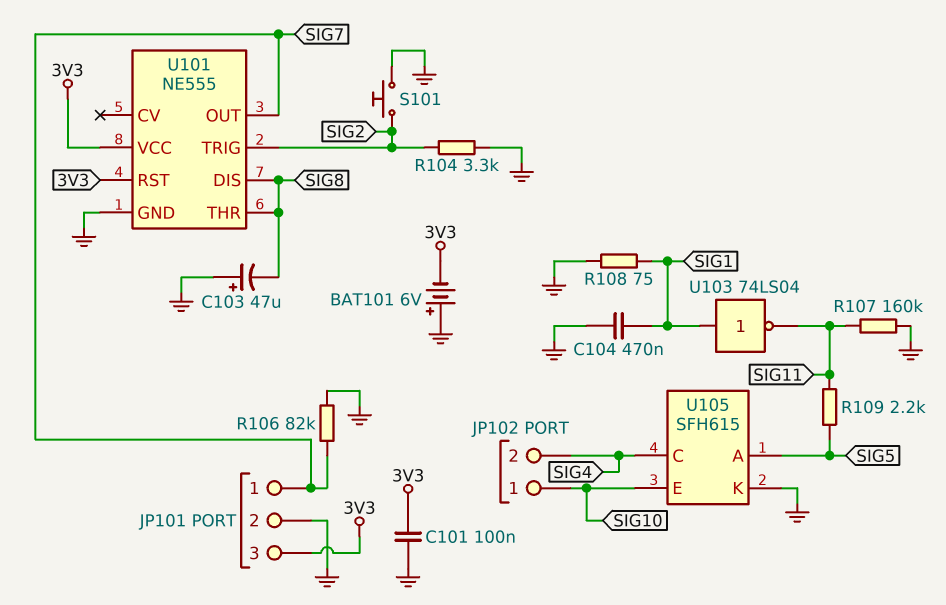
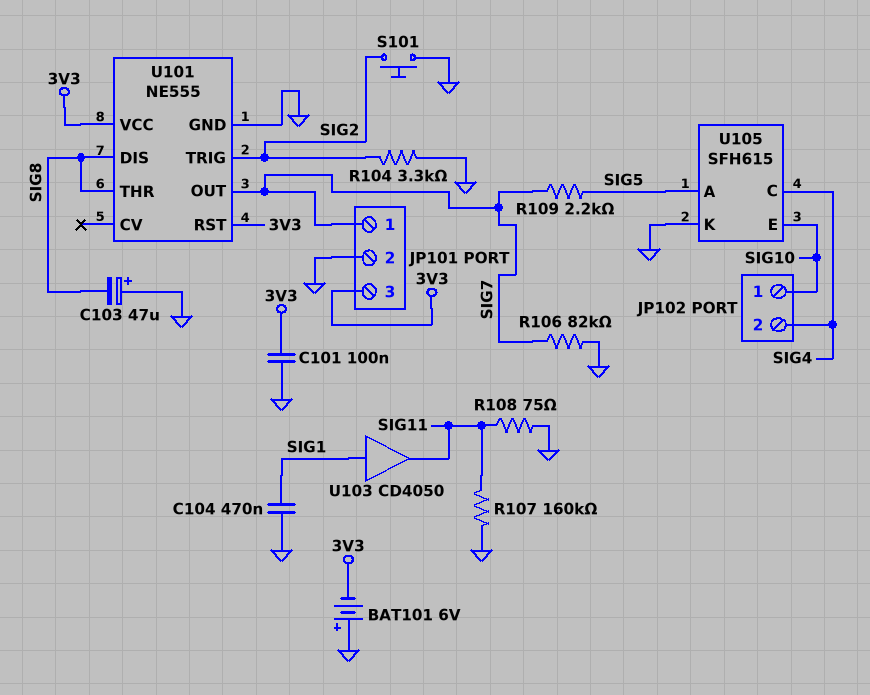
R108: 75 (GND, SIG1) -> 75 (GND, SIG11)
R109: 2.2k (SIG5, SIG11) -> 2.2k (SIG5, SIG7)
U103: NOT 74LS04 (in SIG1, out SIG11) -> buffer CD4050 (in SIG1, out SIG11)

